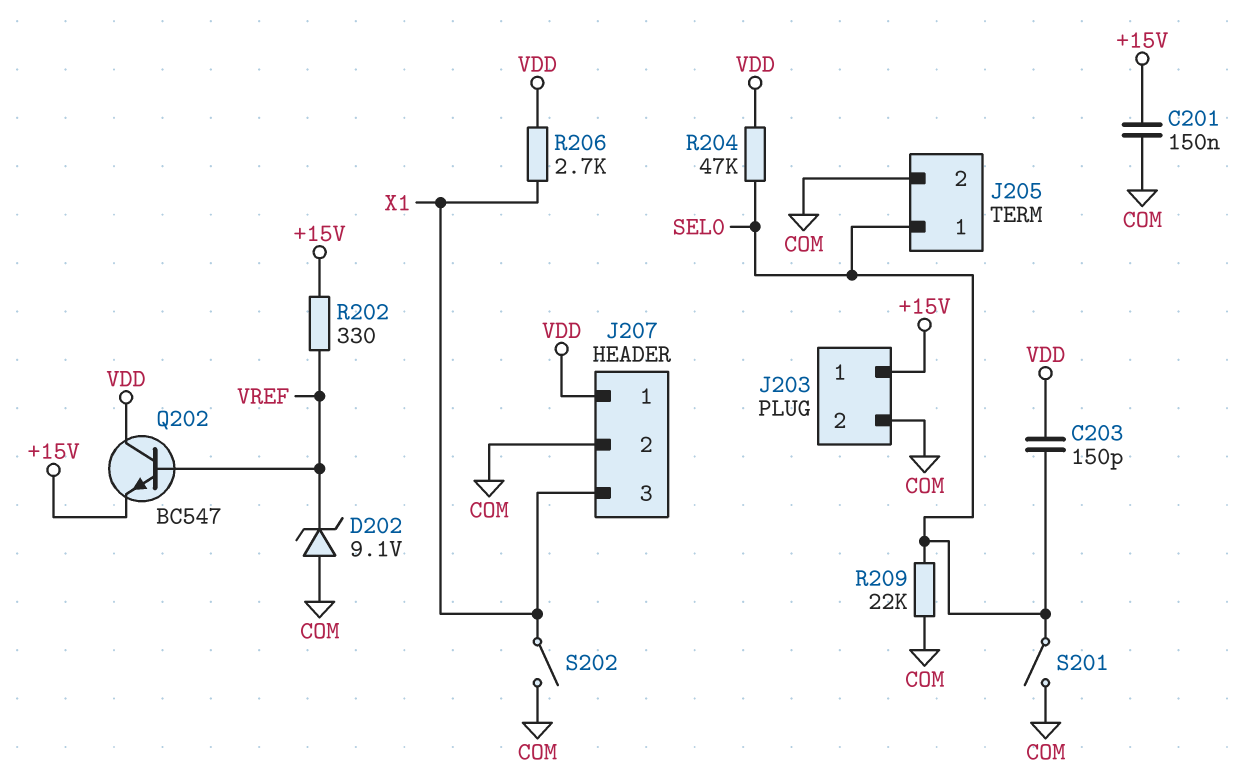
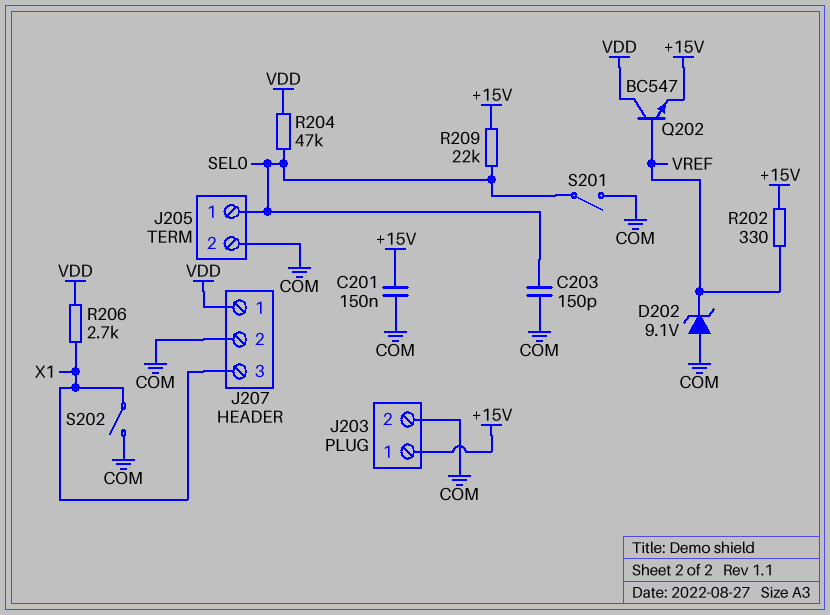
C203: 150pF (SEL0, VDD) -> 150pF (COM, SEL0)
R209: 22k (COM, SEL0) -> 22k (+15V, SEL0)

